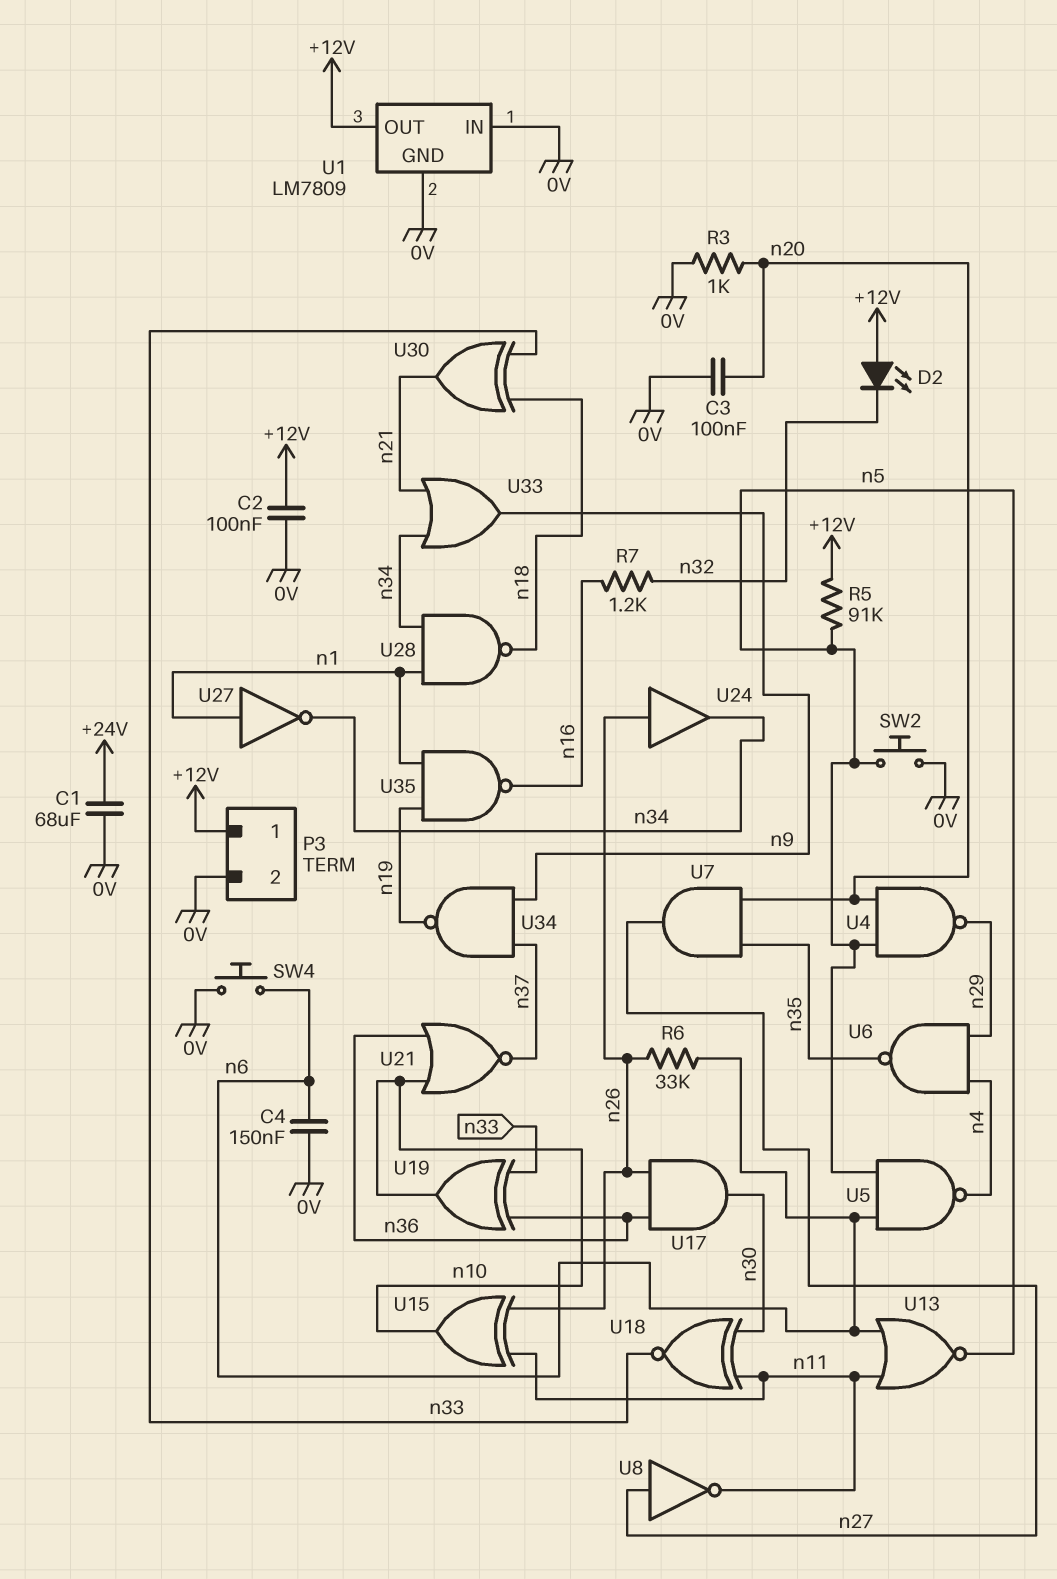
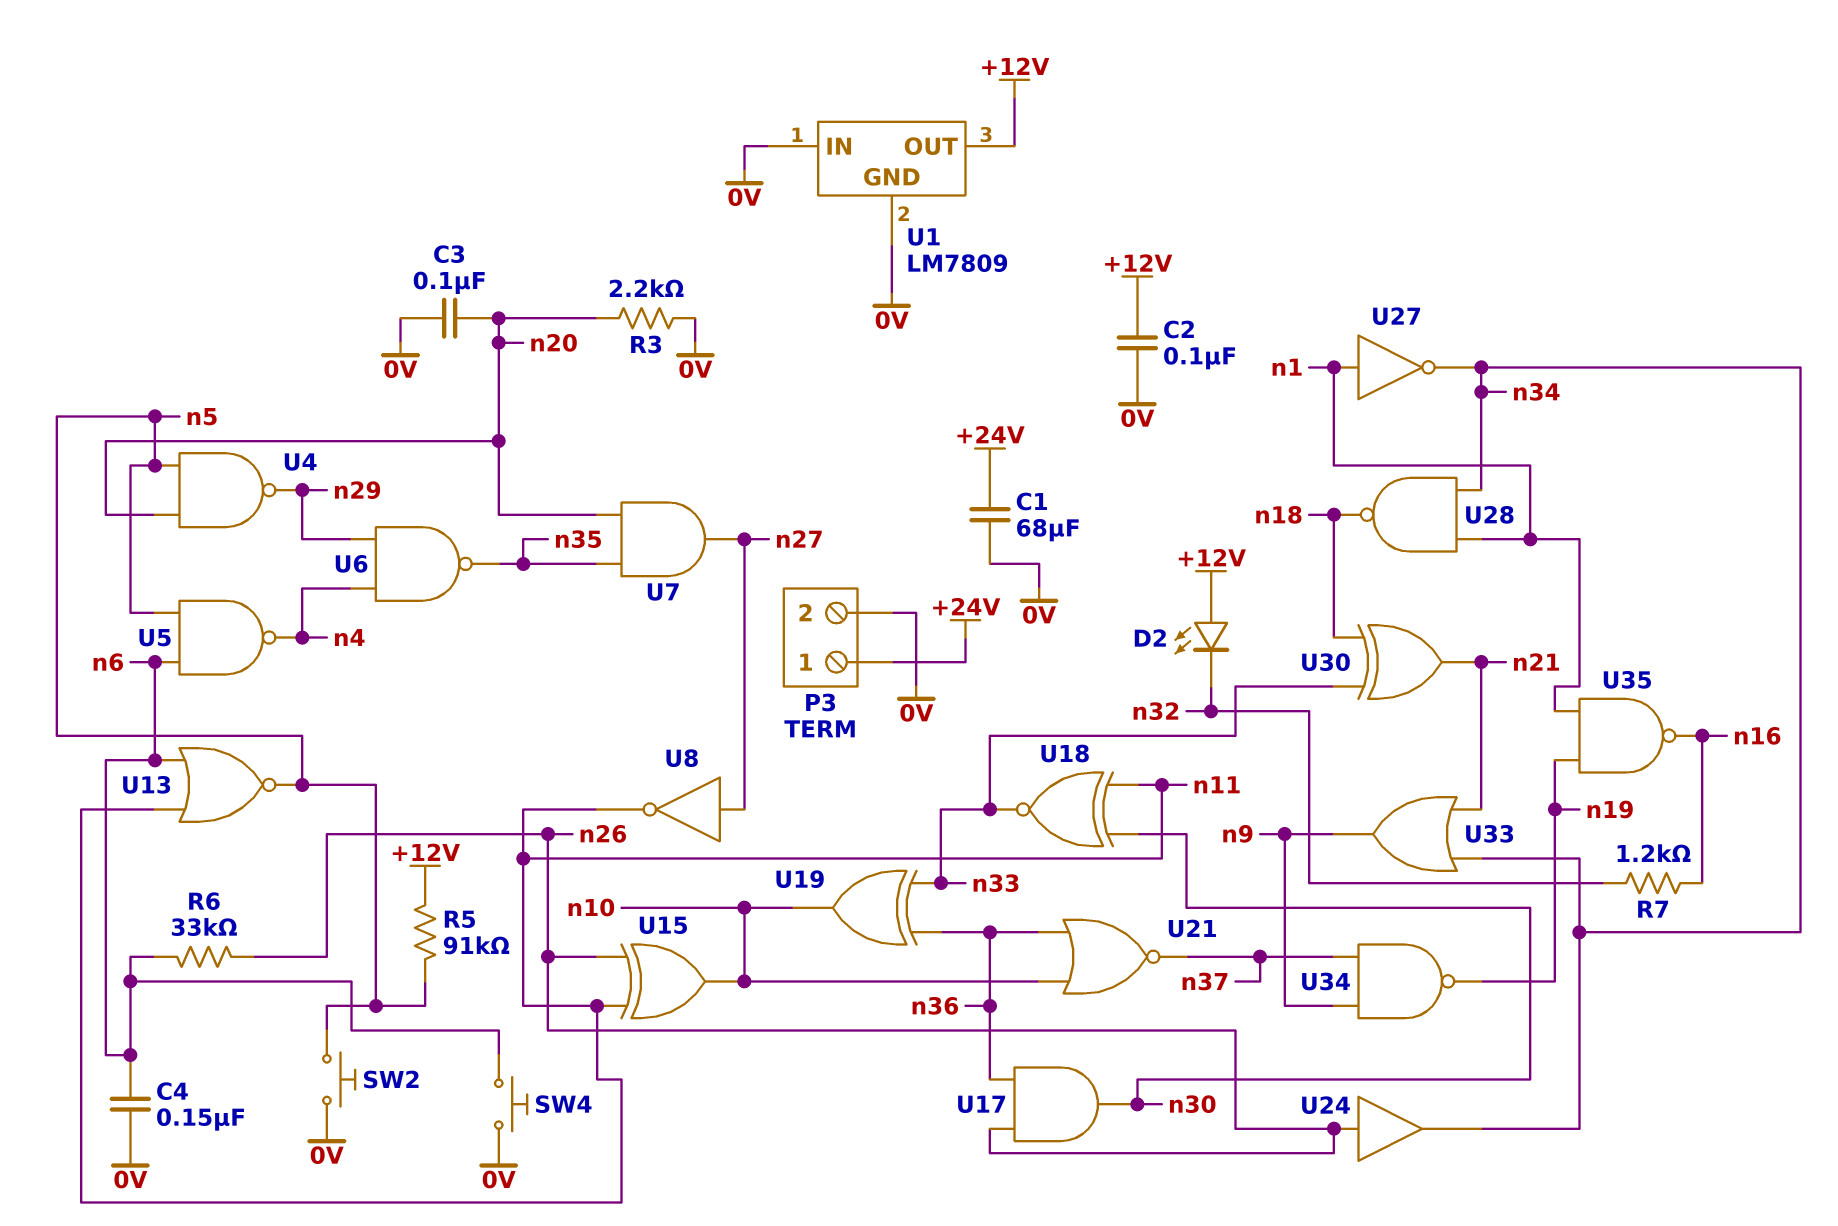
P3 pin 1: +12V -> +24V
R3: 1k (0V, n20) -> 2.2k (0V, n20)

